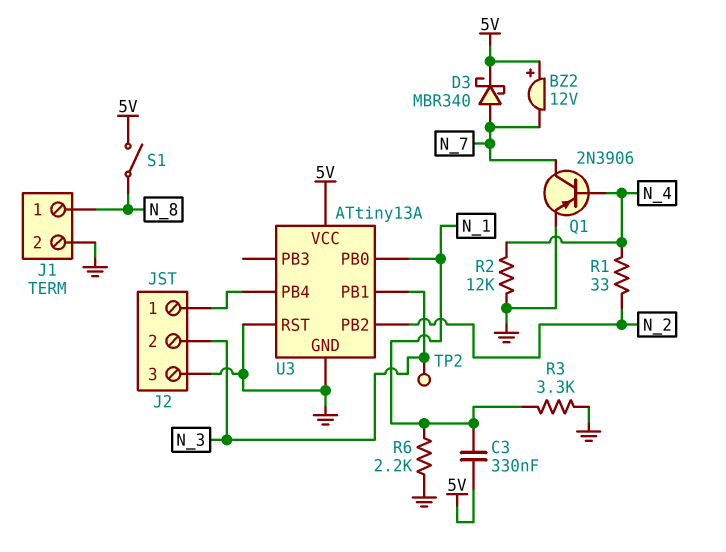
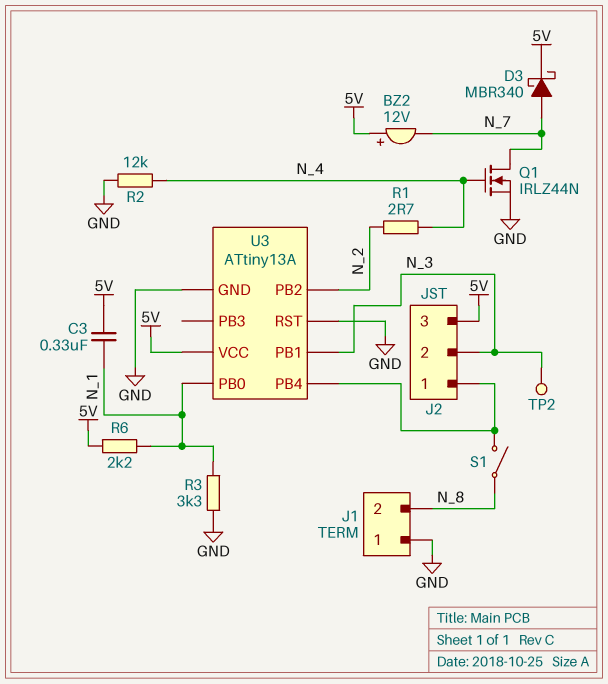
J1 pin 1: N_8 -> GND
J1 pin 2: GND -> N_8
J2 pin 3: GND -> 5V
Q1: PNP 2N3906 (B N_4, C N_7, E GND) -> NMOS IRLZ44N (G N_4, D N_7, S GND)
R1: 33 (N_2, N_4) -> 2.7 (N_2, N_4)
R6: 2.2k (GND, N_1) -> 2.2k (5V, N_1)
S1: switch (5V, N_8) -> switch (J2/1, N_8)

